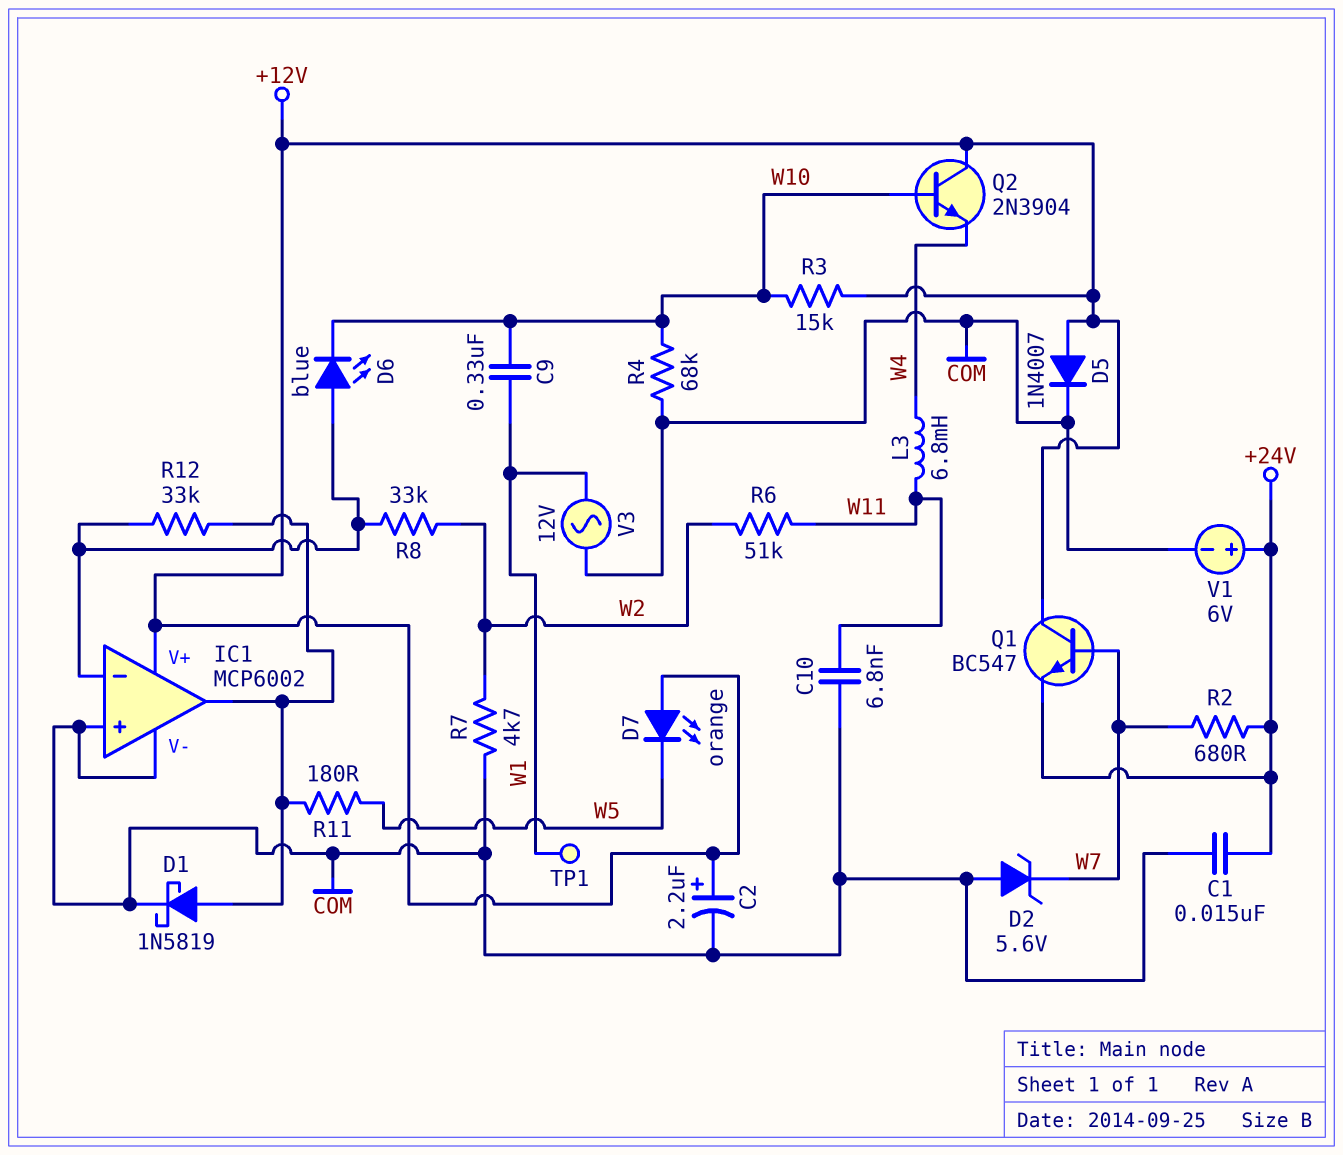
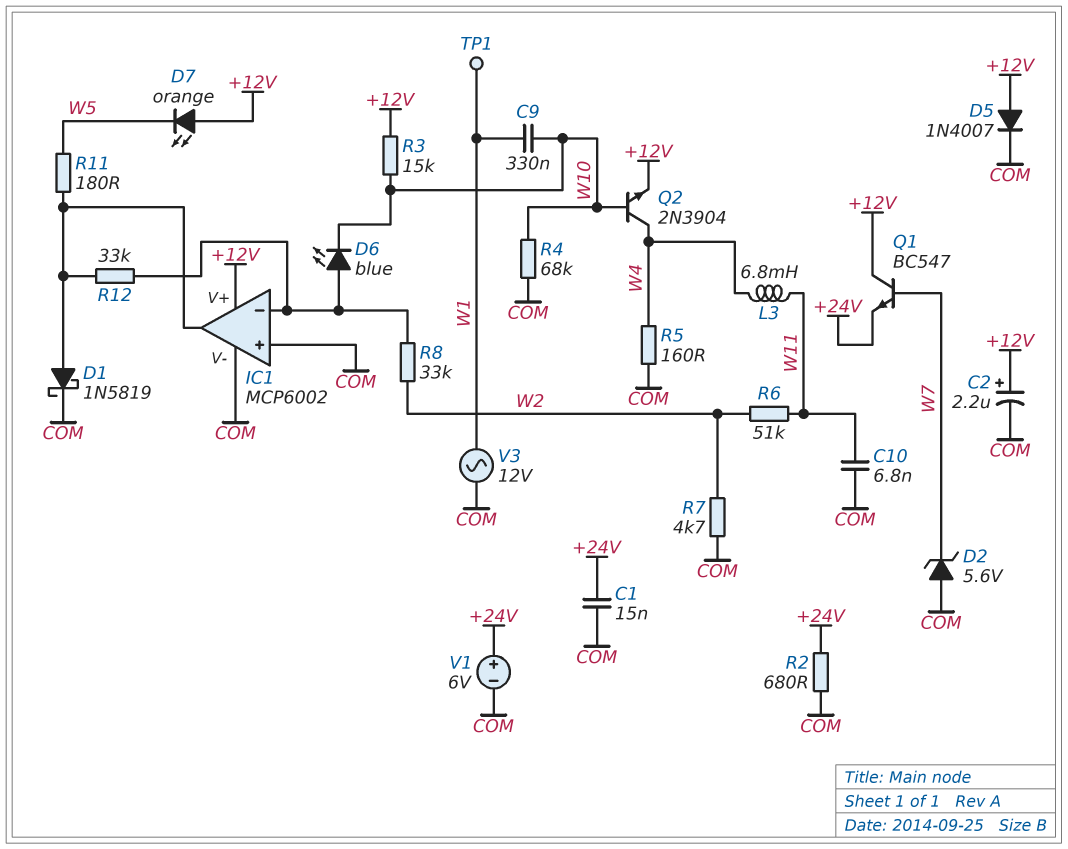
Q2: NPN 2N3904 (B W10, C +12V, E W4) -> NPN 2N3904 (B W10, C W4, E +12V)
R2: 680 (+24V, W7) -> 680 (+24V, COM)
R5: none -> 160 (COM, W4)

